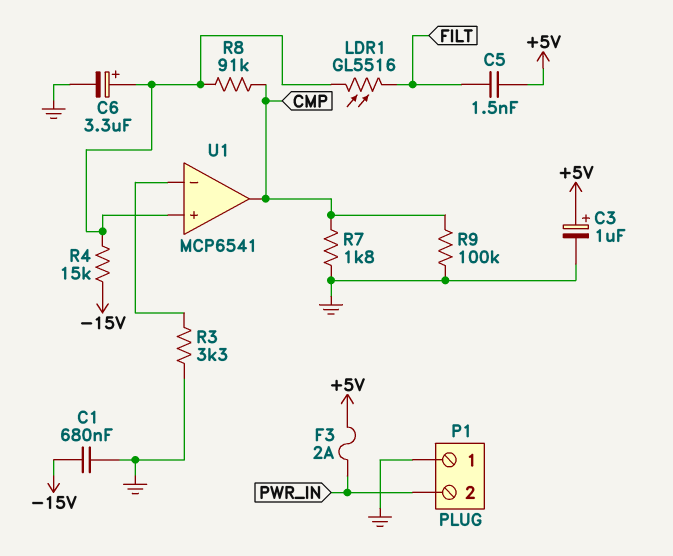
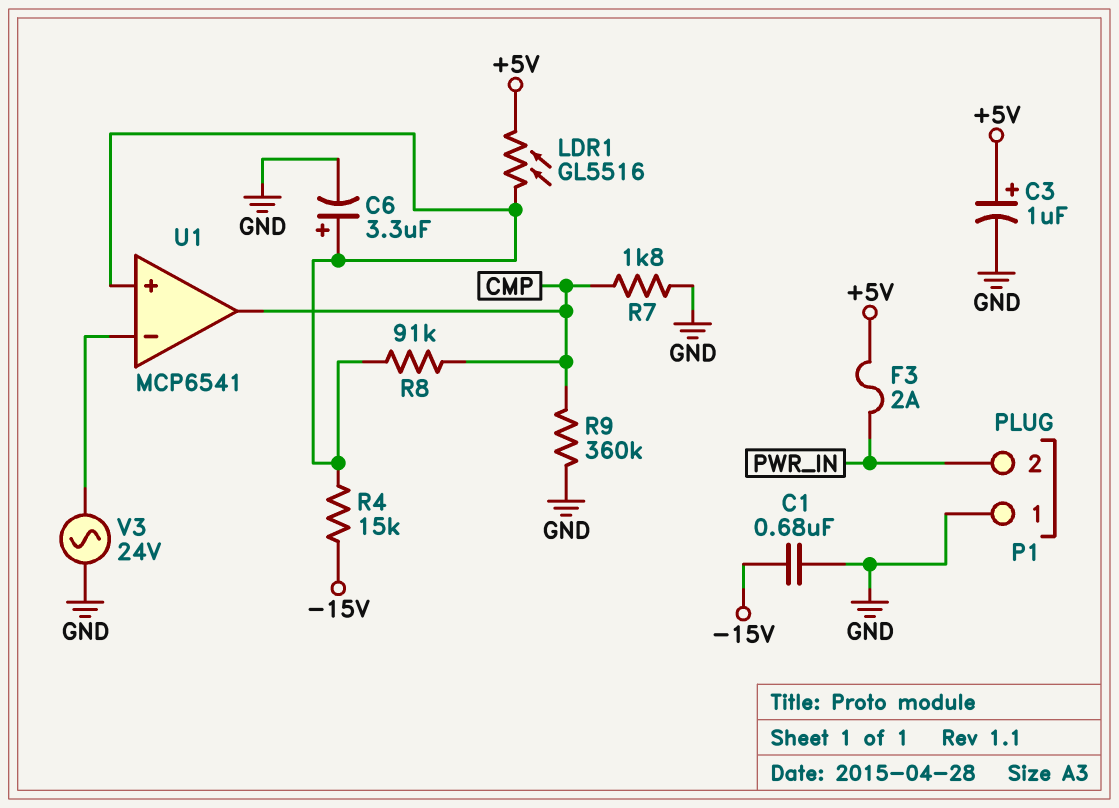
C5: 1.5nF (+5V, FILT) -> none
LDR1: GL5516 (FILT, U1/in+) -> GL5516 (+5V, U1/in+)
R3: 3.3k (GND, U1/in-) -> none
R9: 100k (CMP, GND) -> 360k (CMP, GND)
V3: none -> AC 24V (GND, U1/in-)

